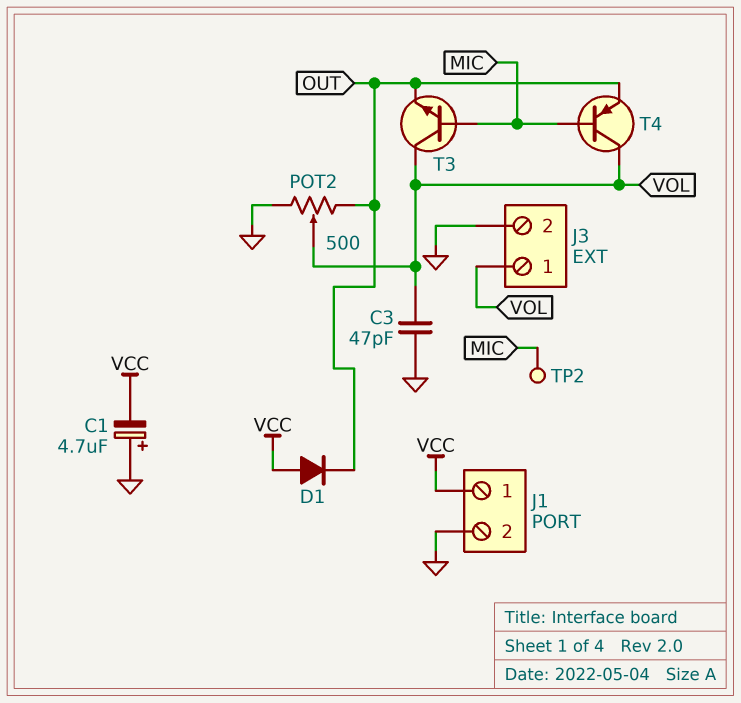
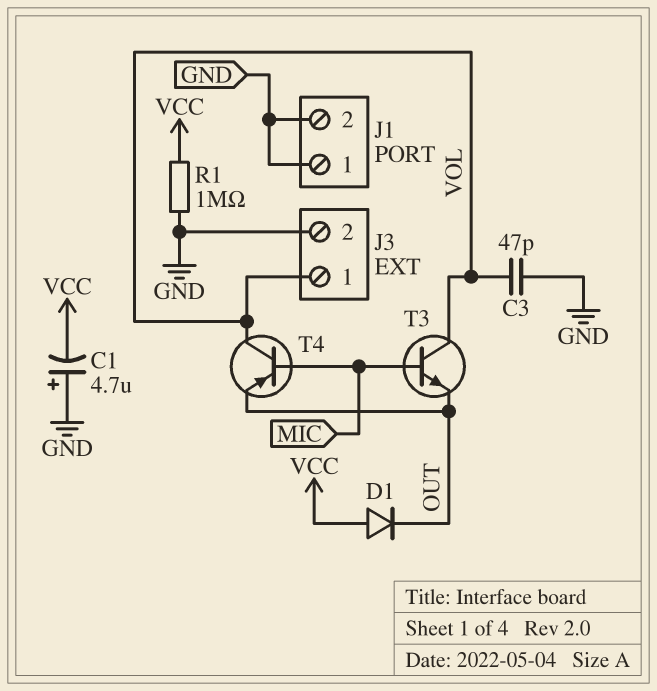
J1 pin 1: VCC -> GND
POT2: 500 (GND, OUT, wiper VOL) -> none
R1: none -> 1M (GND, VCC)
TP2: test point (MIC) -> none

